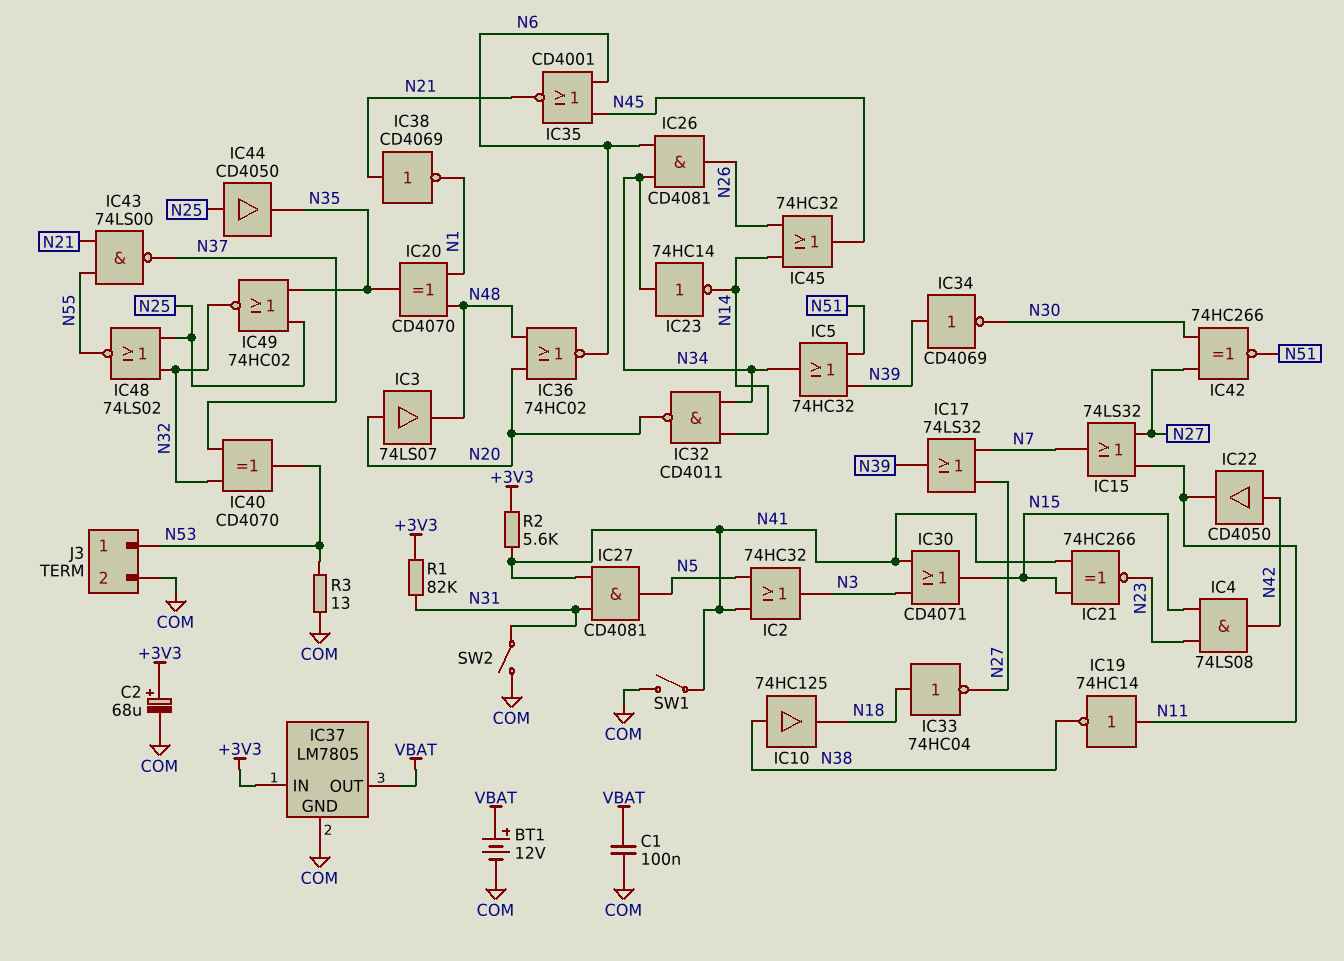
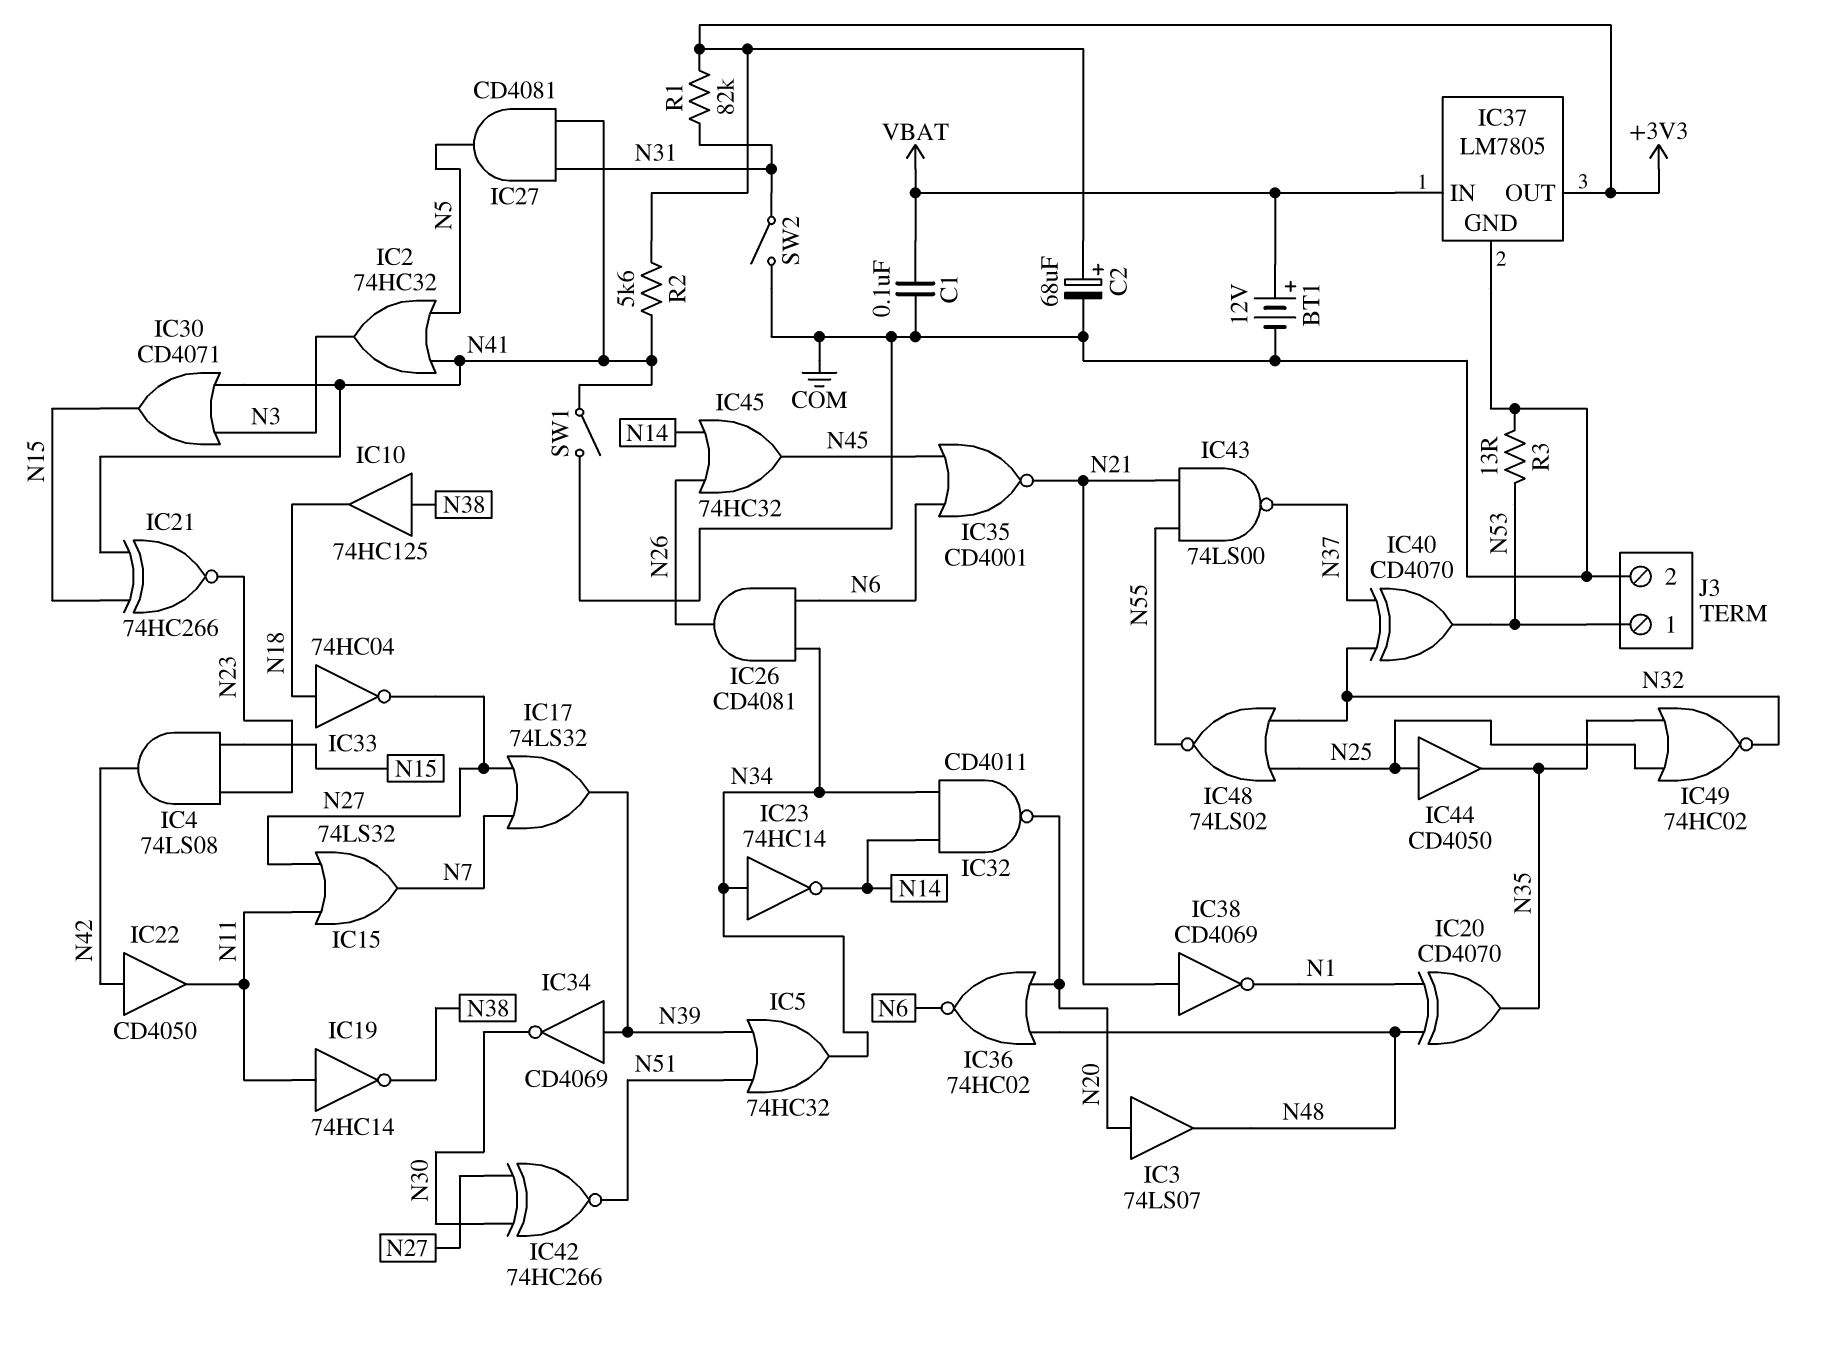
IC37 pin IN: +3V3 -> VBAT
IC37 pin OUT: VBAT -> +3V3

